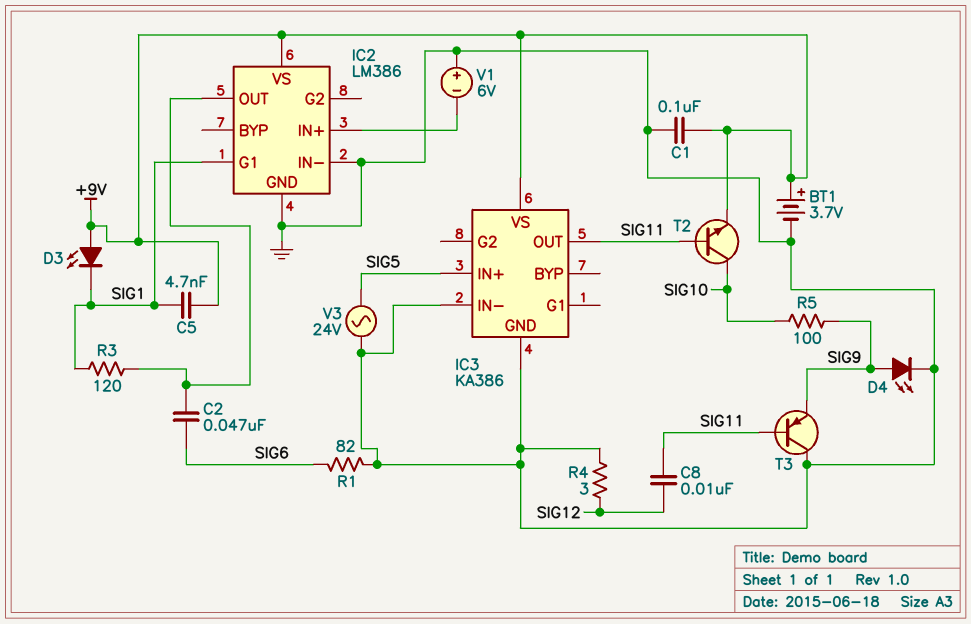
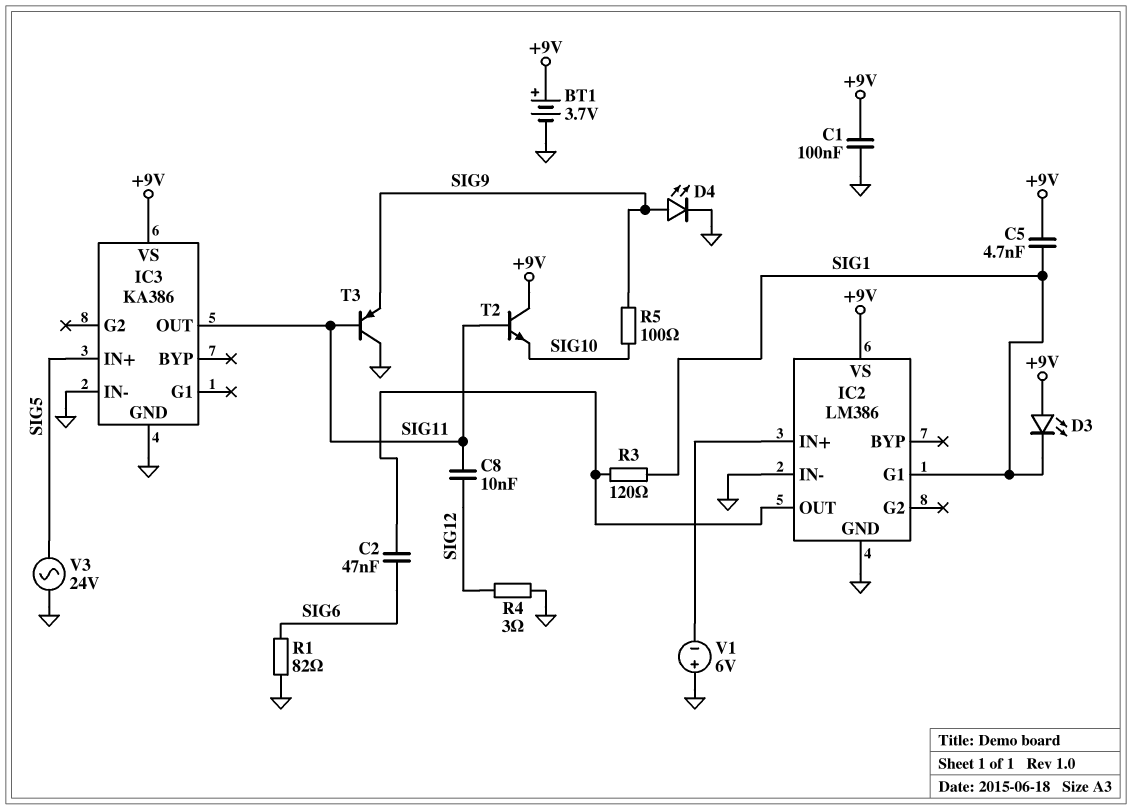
T2: NPN (B SIG11, C SIG10, E +9V) -> NPN (B SIG11, C +9V, E SIG10)

